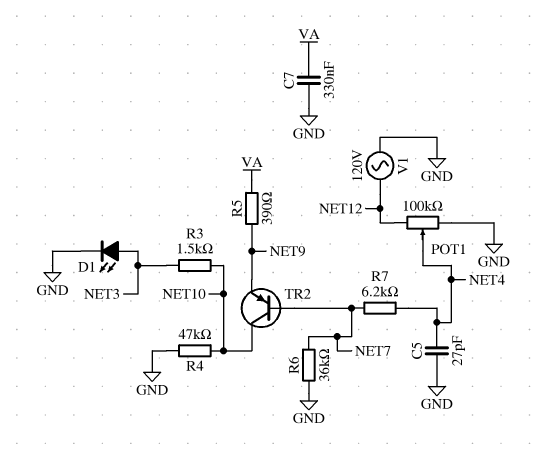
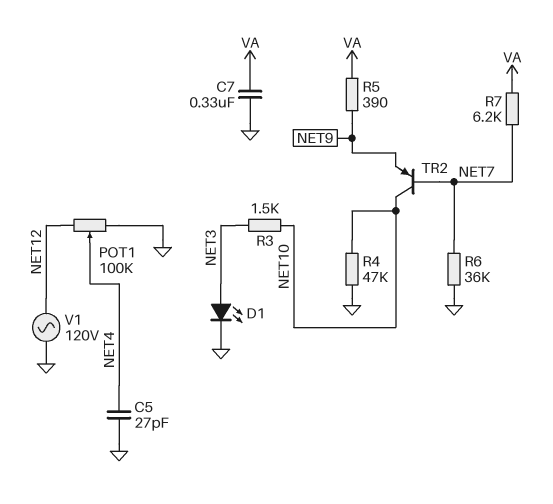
R7: 6.2k (NET4, NET7) -> 6.2k (NET7, VA)

